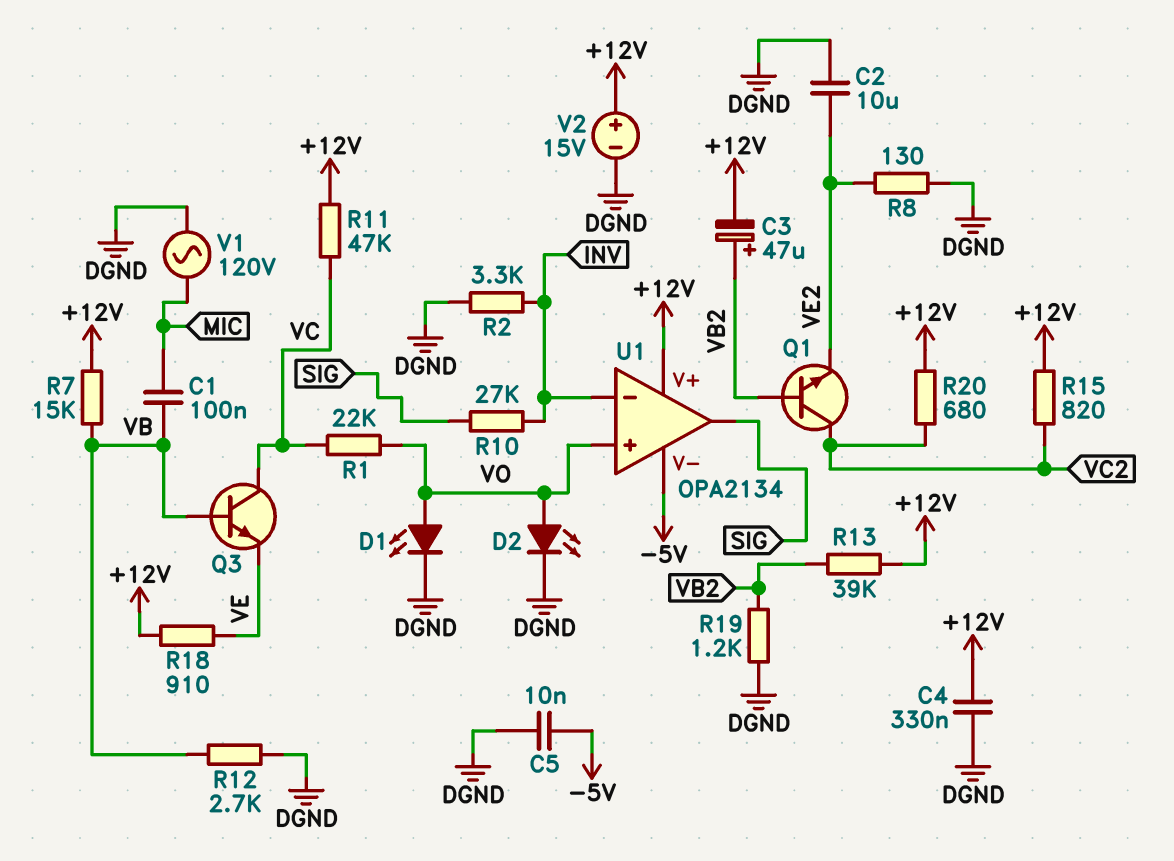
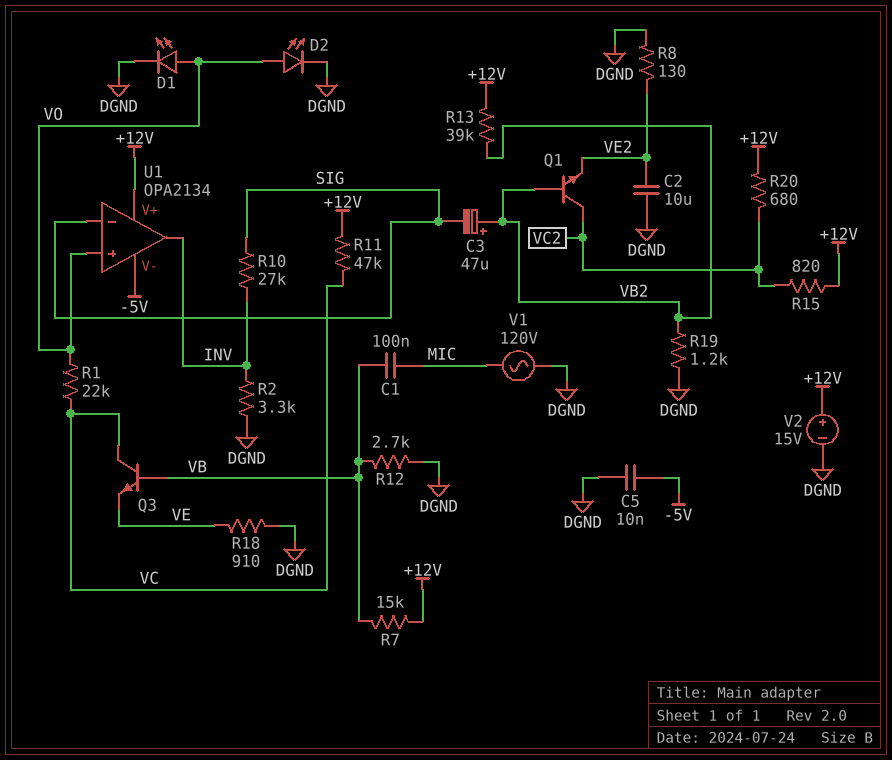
C3: 47uF (plus VB2, minus +12V) -> 47uF (plus VB2, minus SIG)
C4: 330nF (+12V, DGND) -> none
R18: 910 (+12V, VE) -> 910 (DGND, VE)
U1 pin in-: INV -> SIG
U1 pin out: SIG -> INV

